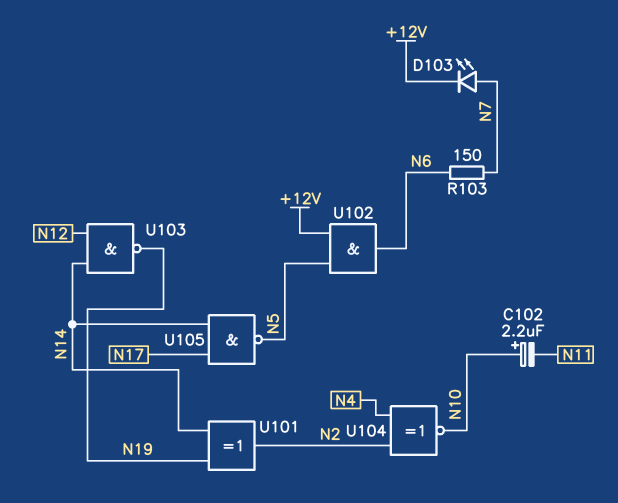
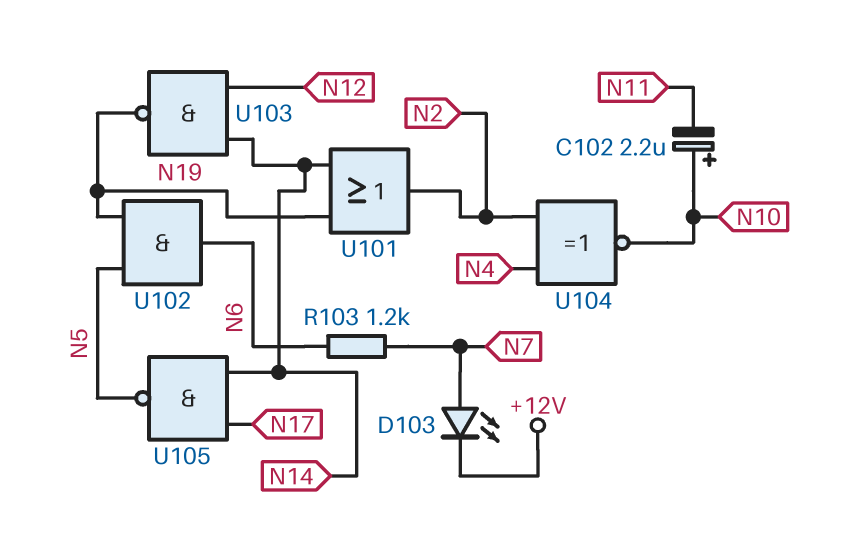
R103: 150 (N6, N7) -> 1.2k (N6, N7)
U101: XOR (in N14, in N19, out N2) -> OR (in N14, in N19, out N2)
U102: AND (in +12V, in N5, out N6) -> AND (in N5, in N19, out N6)

